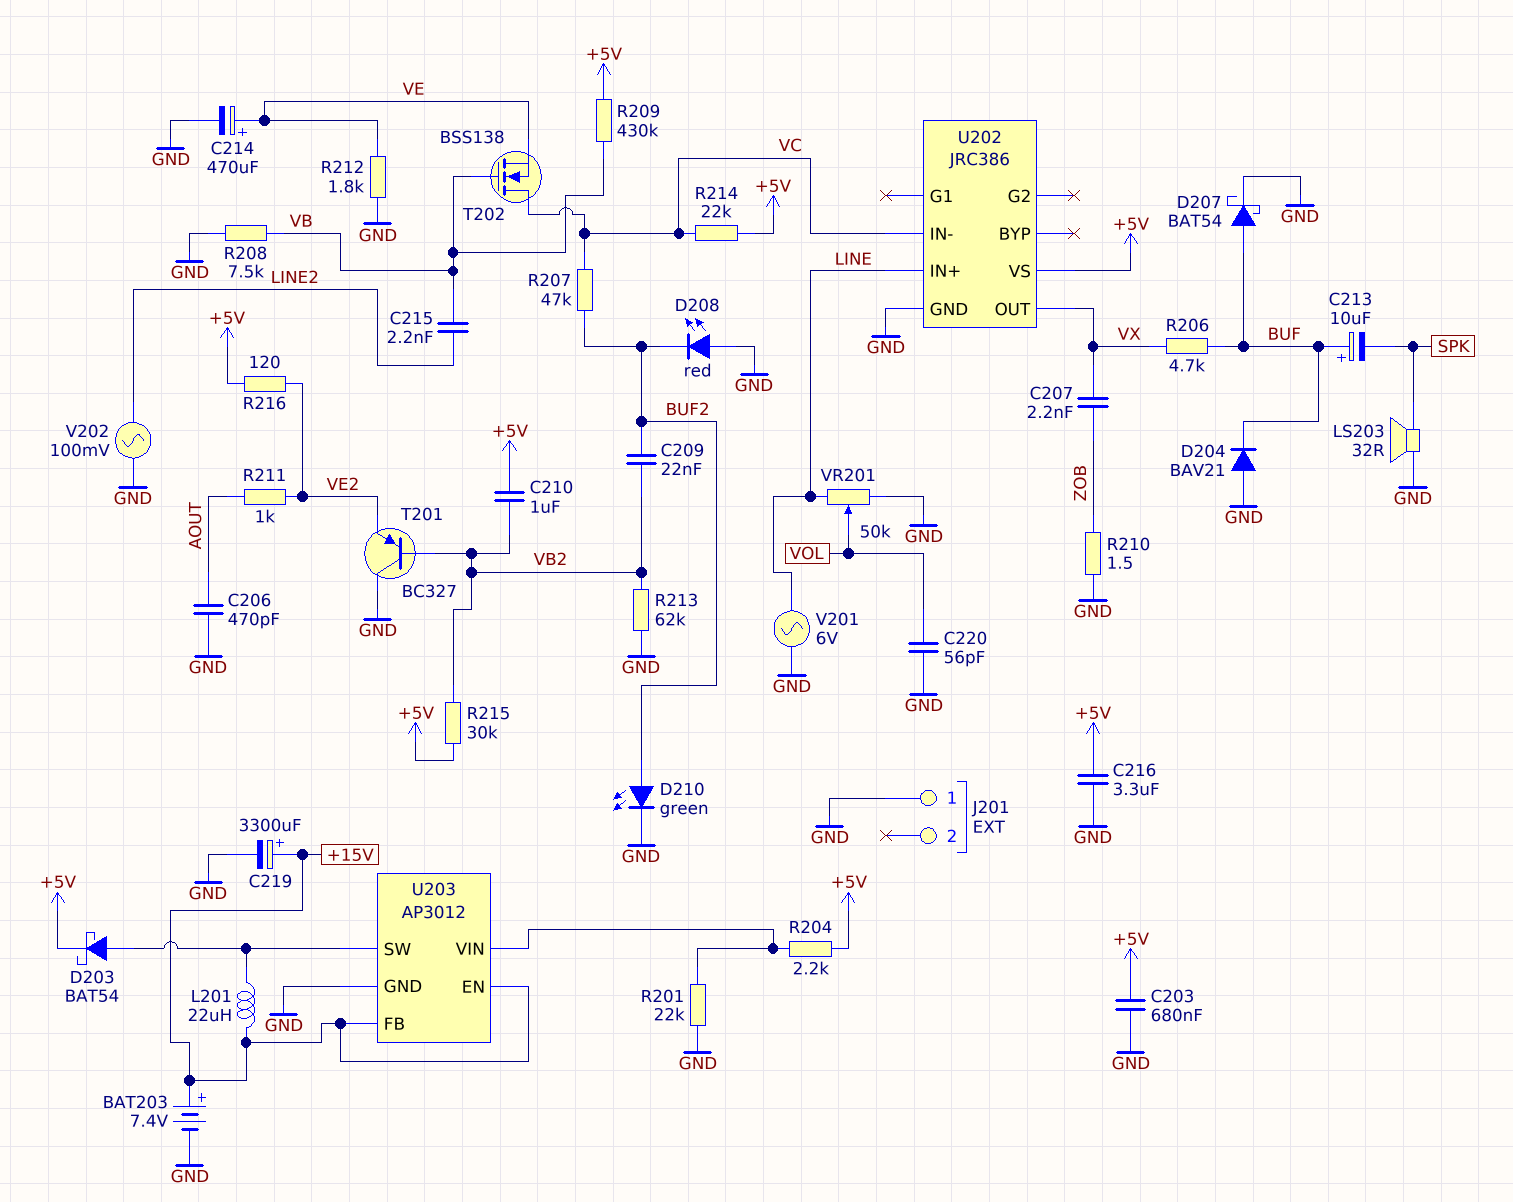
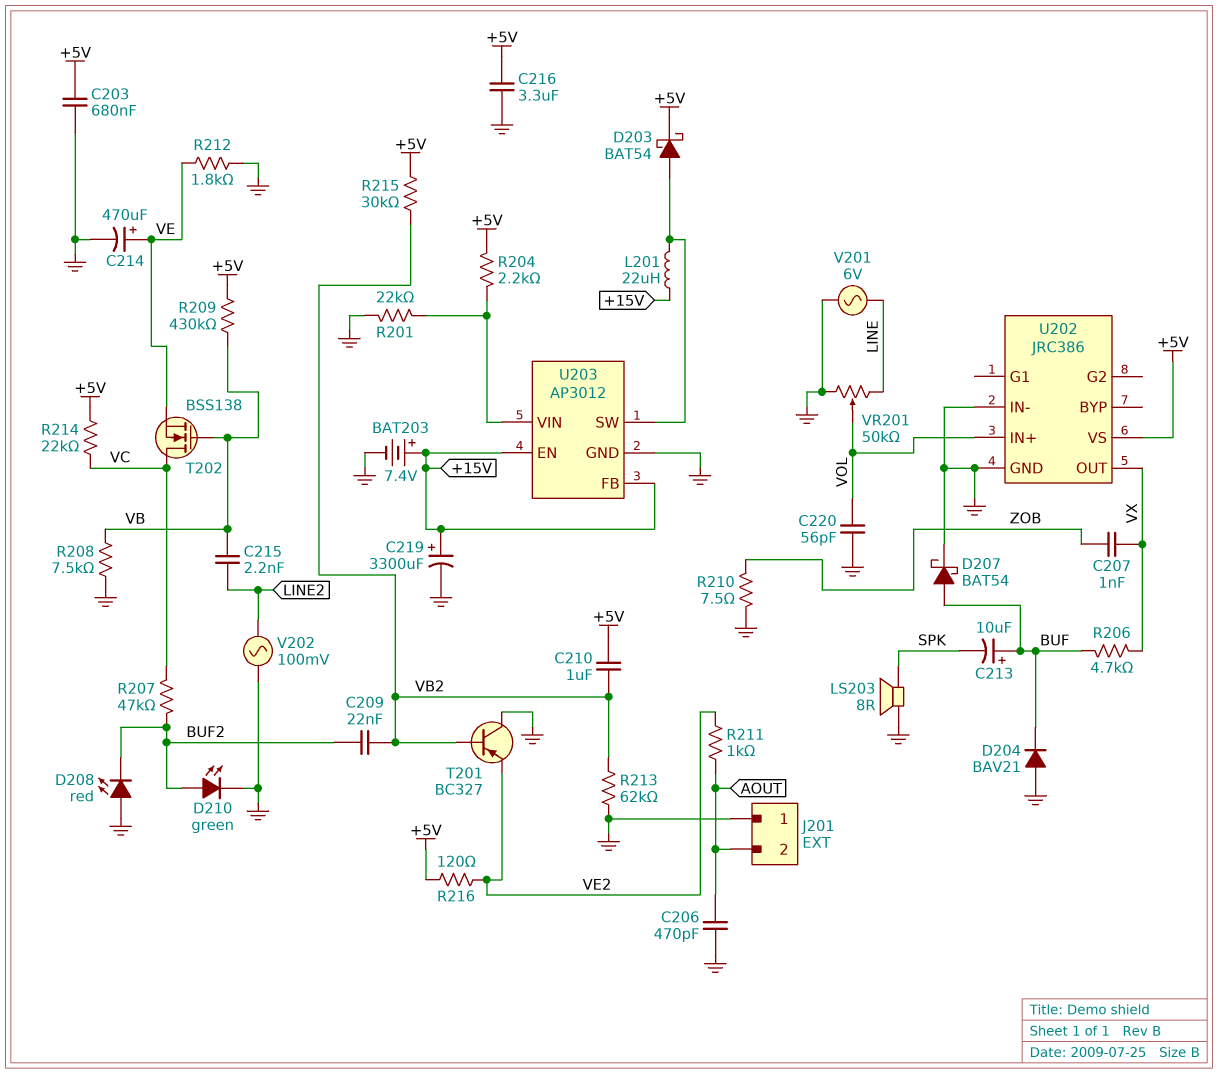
C207: 2.2nF (VX, ZOB) -> 1nF (VX, ZOB)
J201 pin 2: none -> AOUT
LS203: speaker 32R (GND, SPK) -> speaker 8R (GND, SPK)
R210: 1.5 (GND, ZOB) -> 7.5 (GND, ZOB)
U202 pin IN+: LINE -> VOL
U202 pin IN-: VC -> GND

